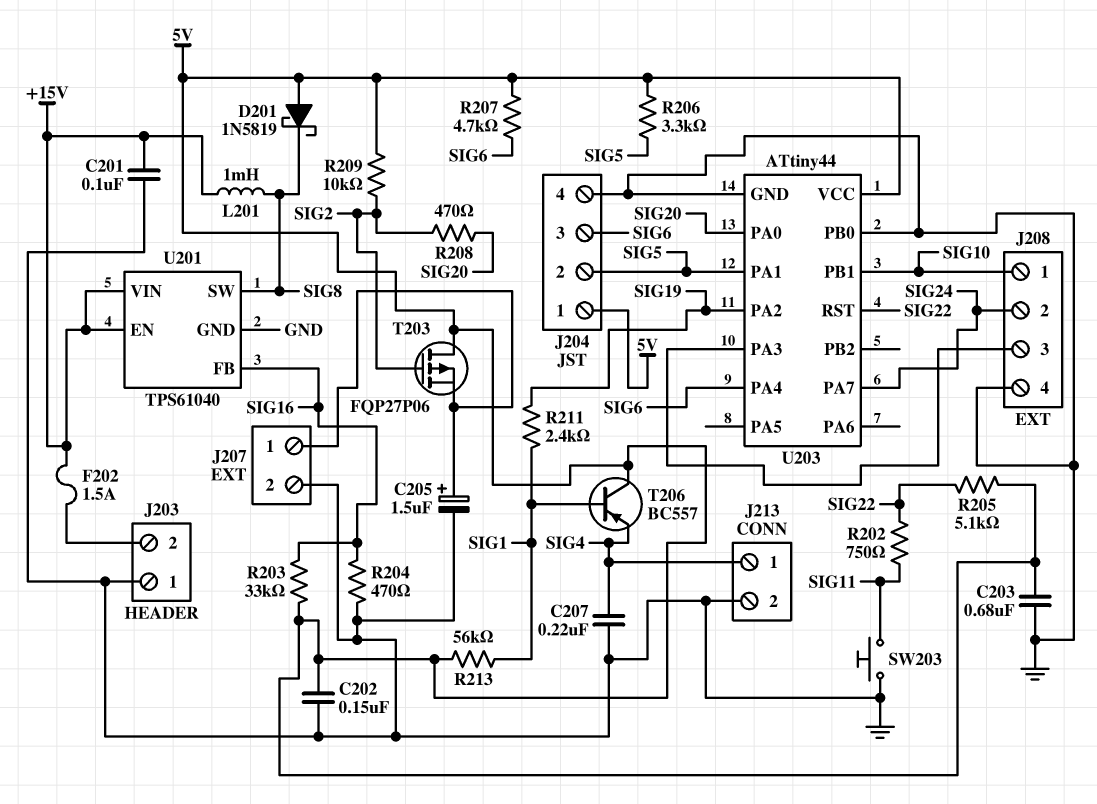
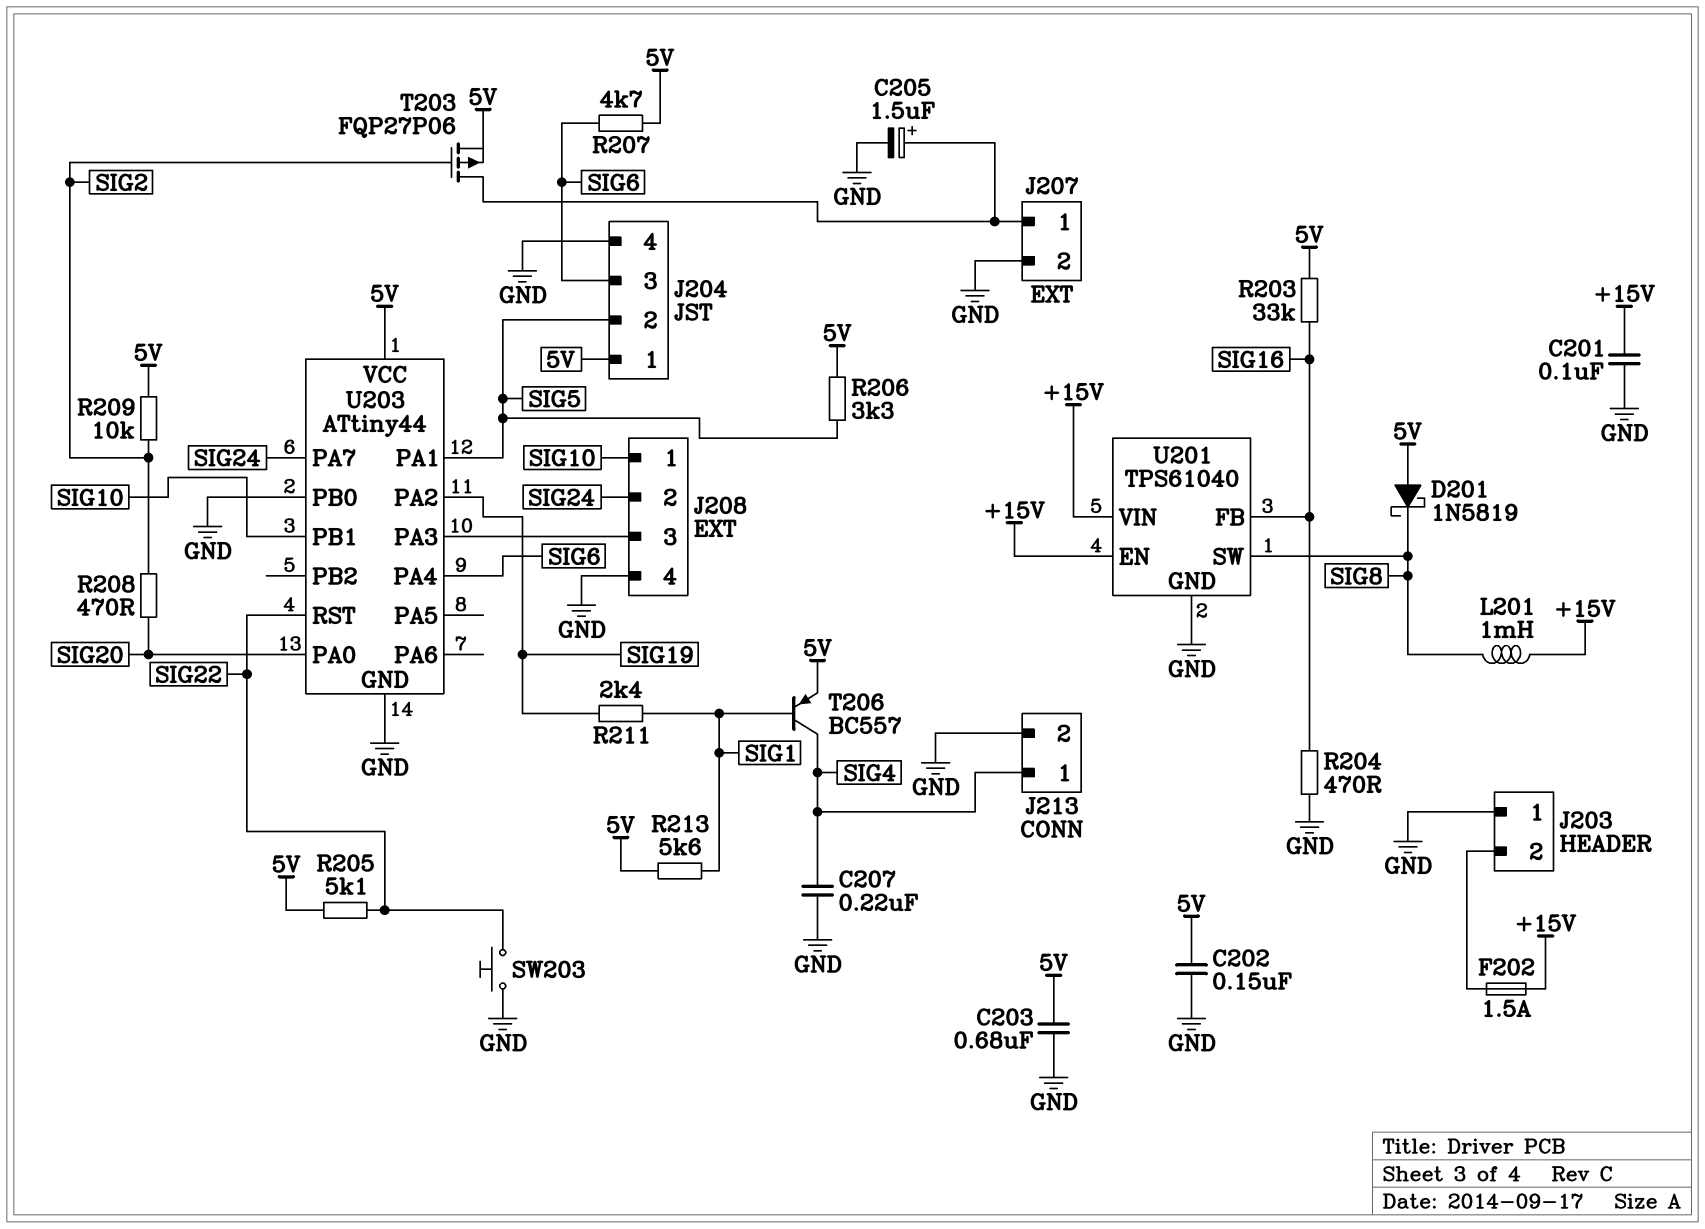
R202: 750 (SIG11, SIG22) -> none
R213: 56k (5V, SIG1) -> 5.6k (5V, SIG1)
SW203: button (GND, SIG11) -> button (GND, SIG22)
T203: PMOS FQP27P06 (G SIG2, D 5V, S J207/1) -> PMOS FQP27P06 (G SIG2, D J207/1, S 5V)
T206: PNP BC557 (B SIG1, C 5V, E SIG4) -> PNP BC557 (B SIG1, C SIG4, E 5V)

